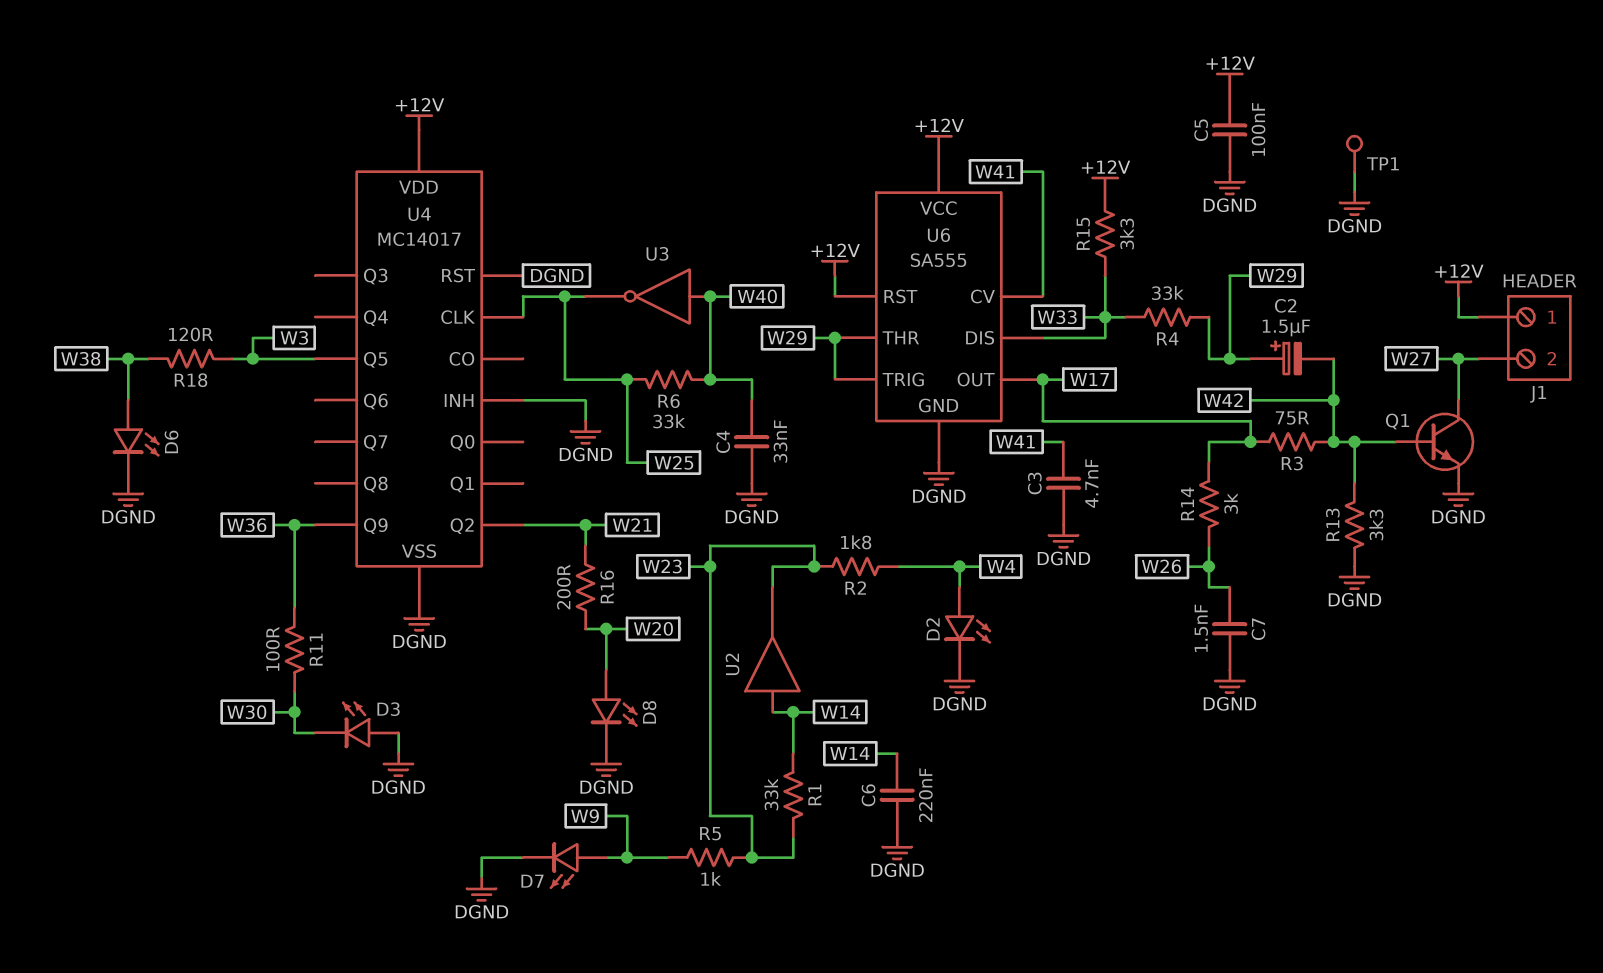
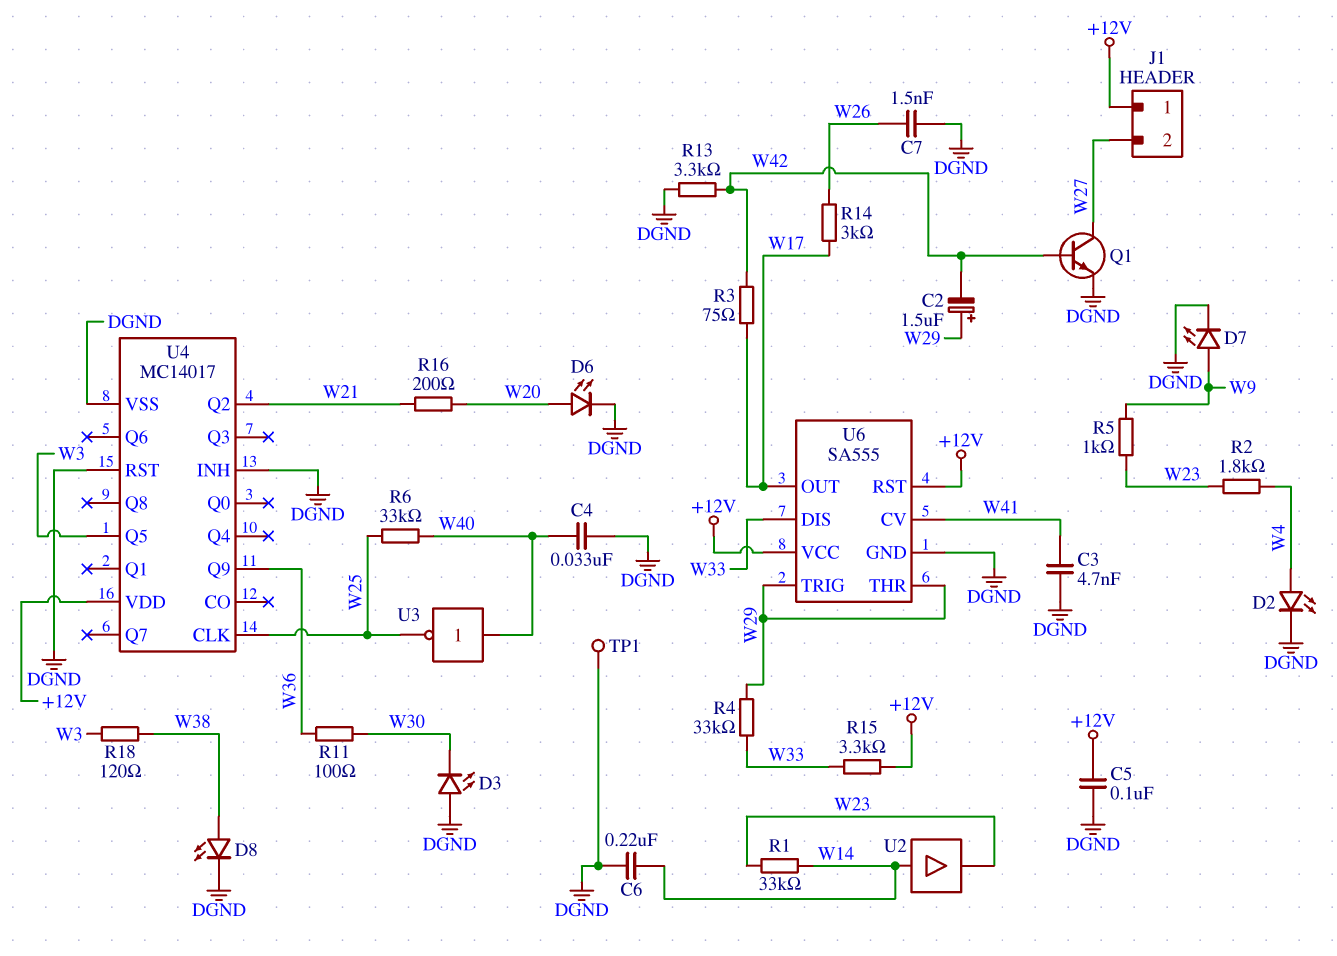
D6: LED (A W38, K DGND) -> LED (A W20, K DGND)
D8: LED (A W20, K DGND) -> LED (A W38, K DGND)

